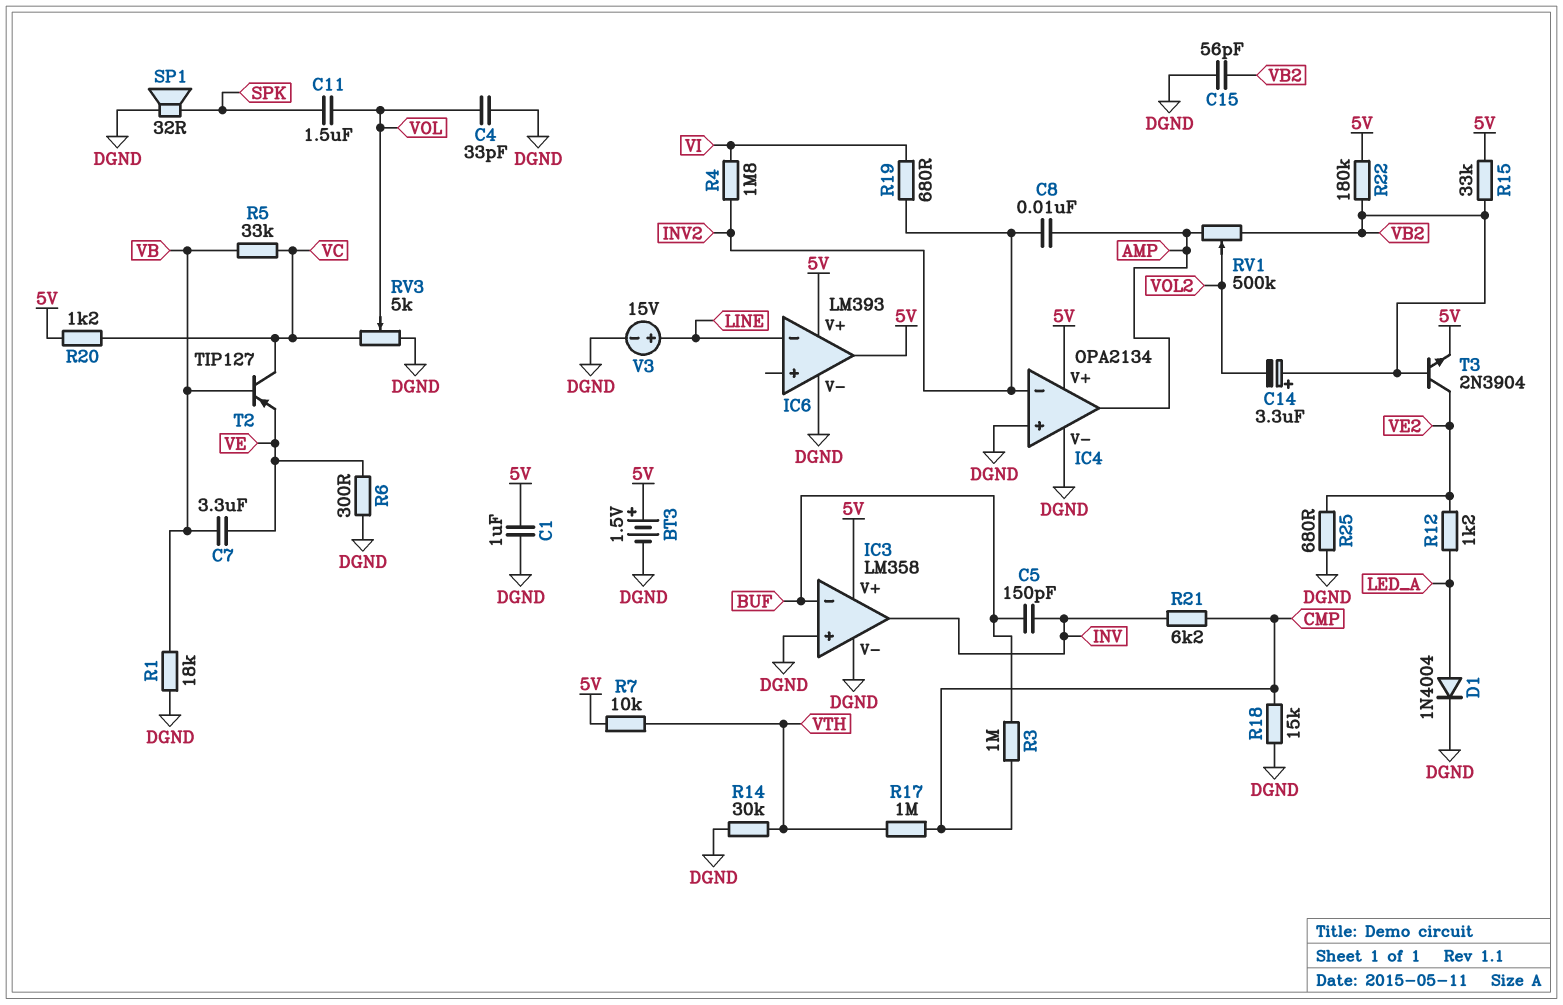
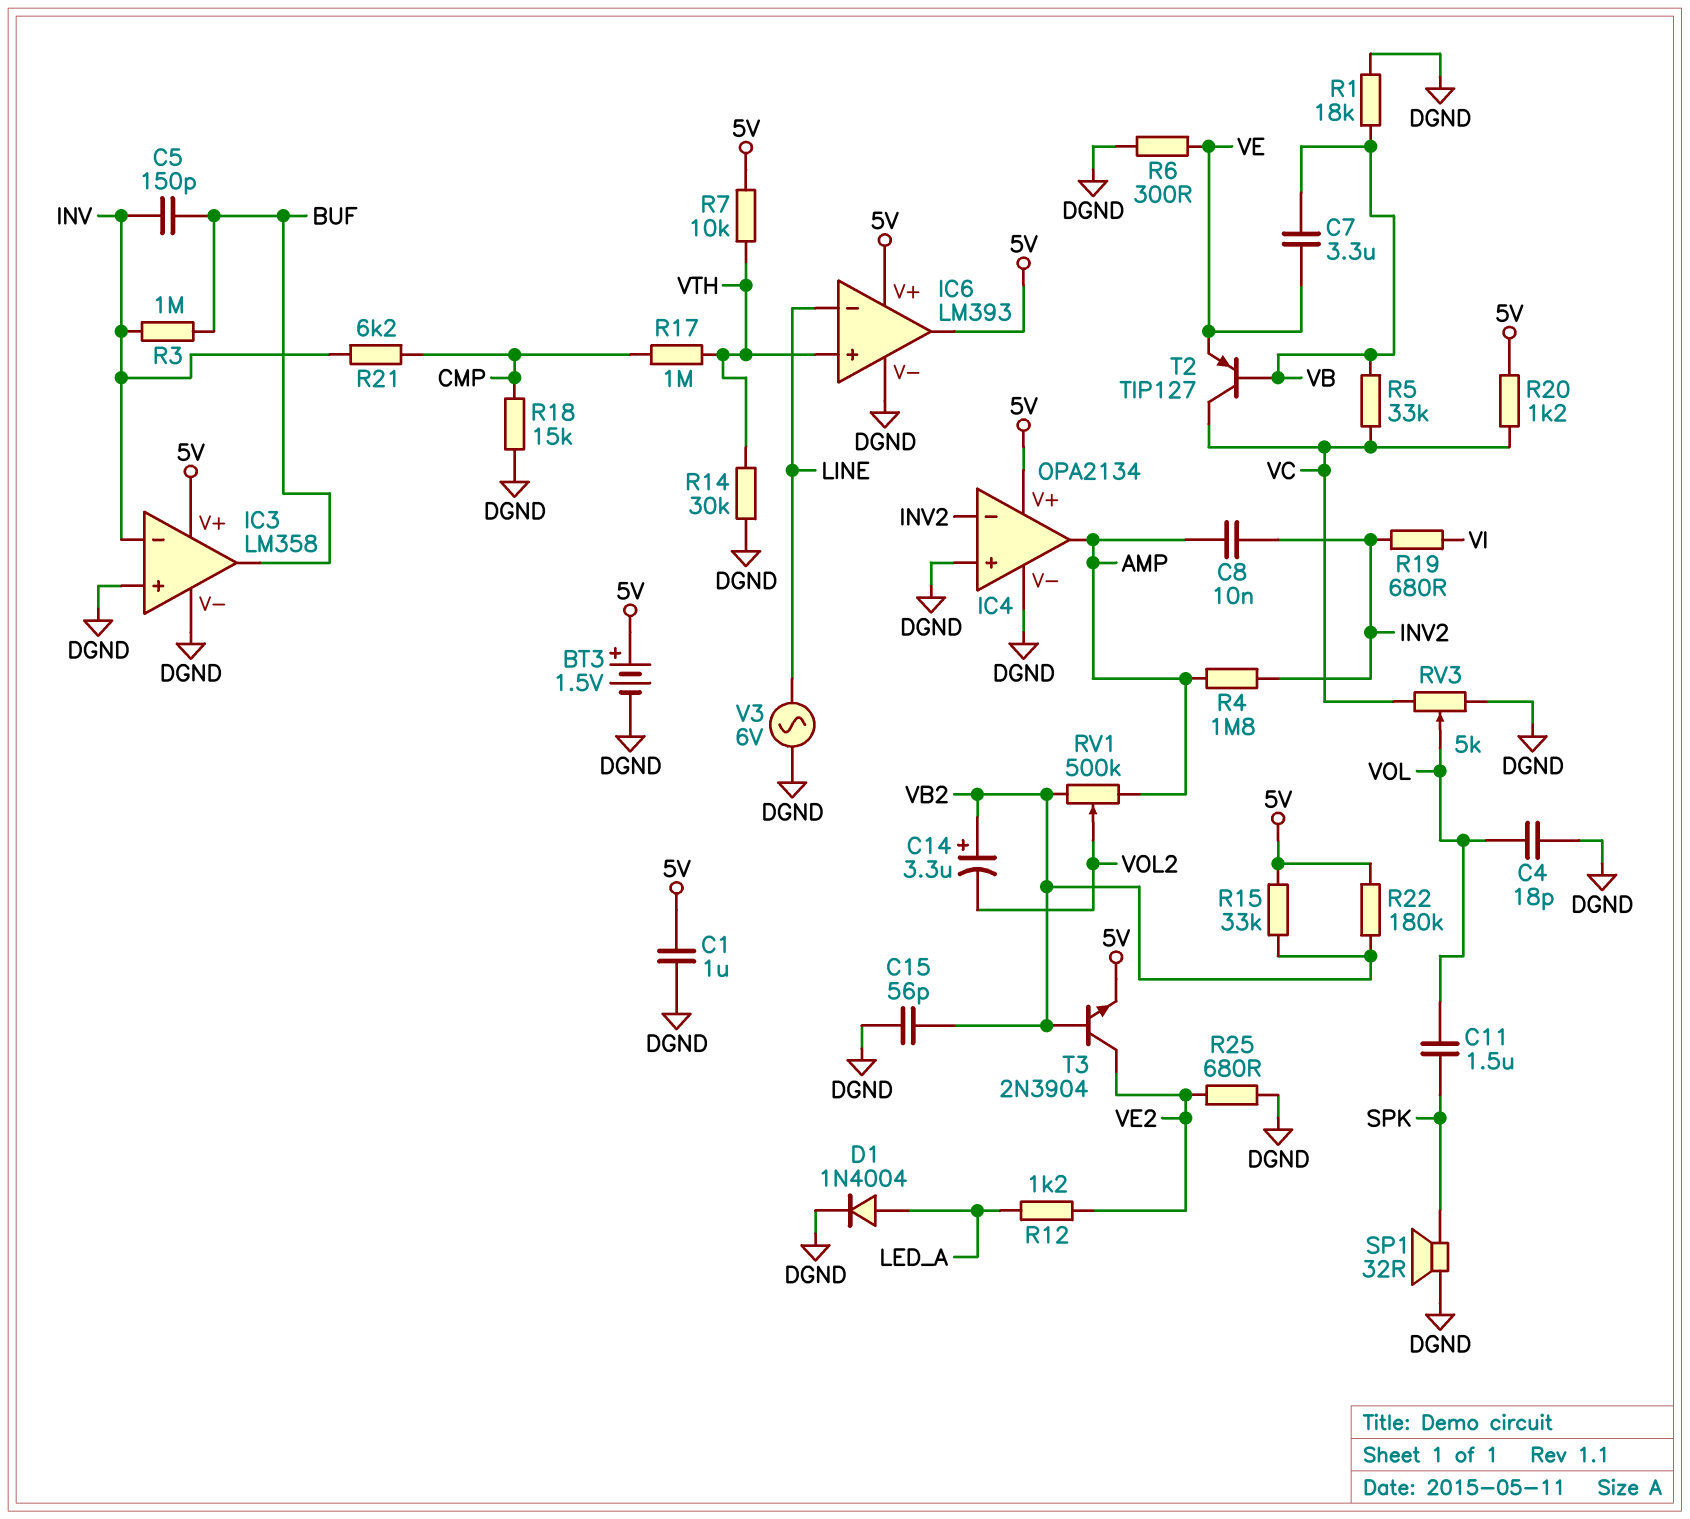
C4: 33pF (DGND, VOL) -> 18pF (DGND, VOL)
IC3 pin in-: BUF -> INV
IC3 pin out: INV -> BUF
IC6 pin in+: none -> VTH
R3: 1M (BUF, CMP) -> 1M (BUF, INV)
R4: 1.8M (INV2, VI) -> 1.8M (AMP, INV2)
V3: 15V (plus LINE, minus DGND) -> AC 6V (DGND, LINE)

